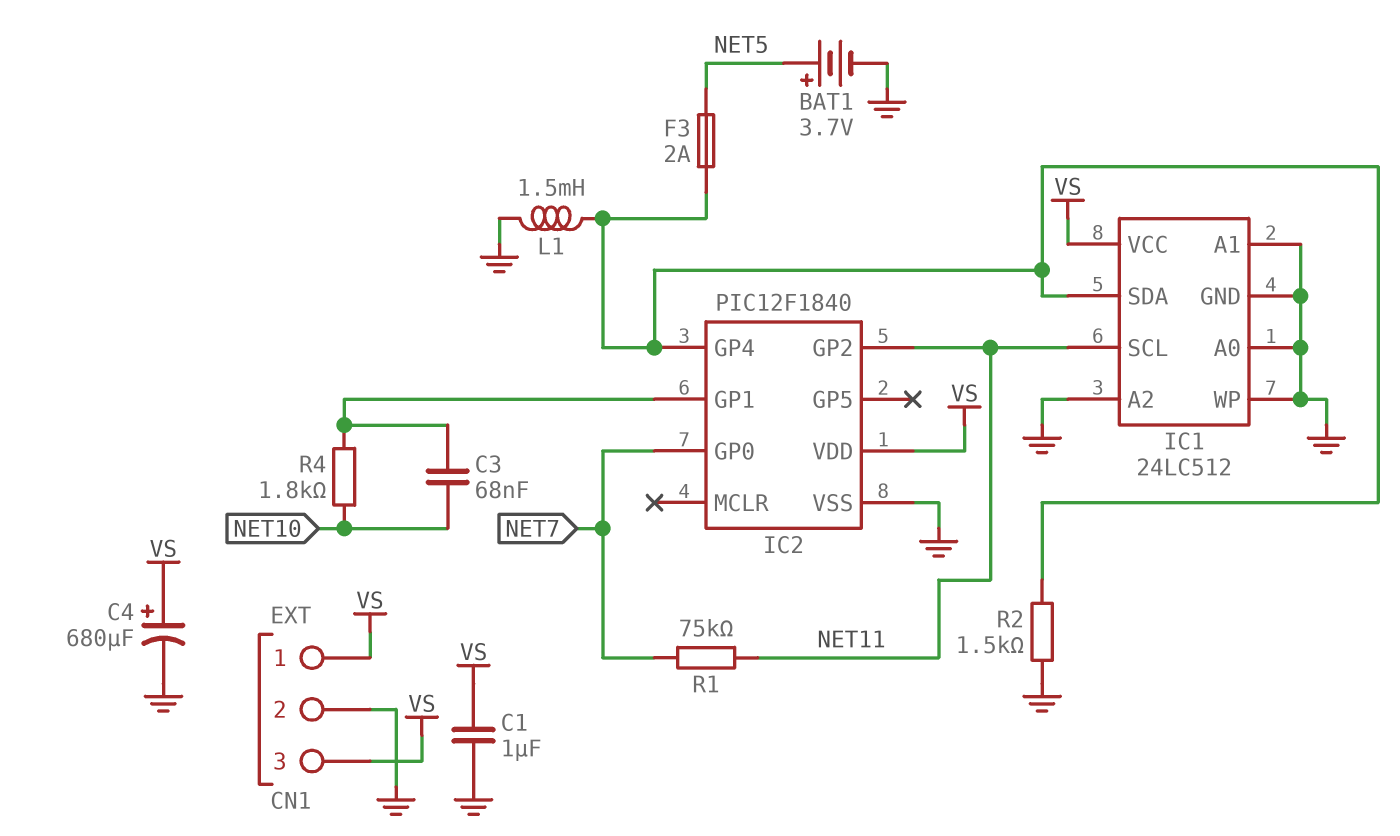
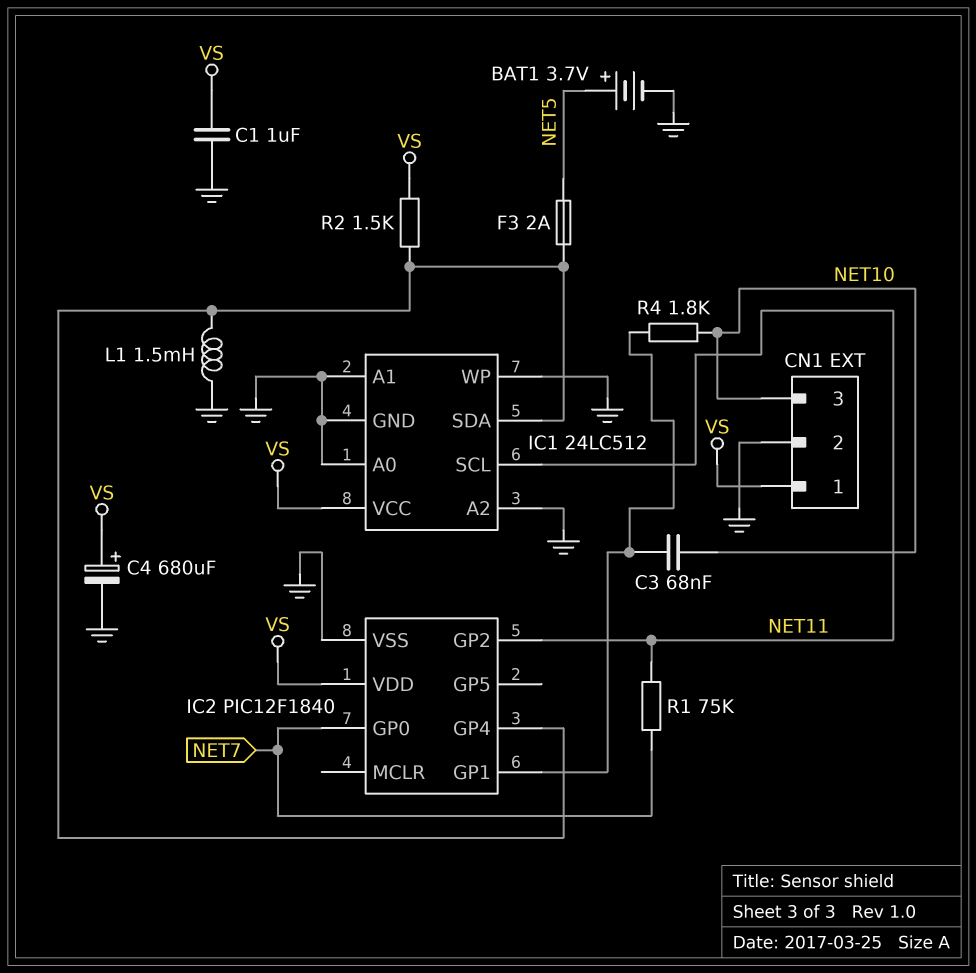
CN1 pin 3: VS -> NET10
R2: 1.5k (GND, IC1/SDA) -> 1.5k (IC1/SDA, VS)

